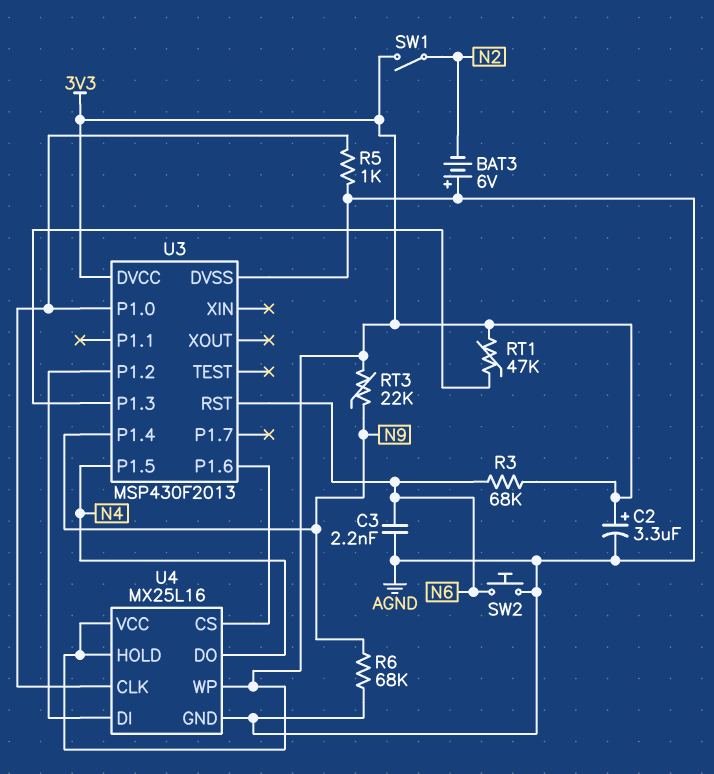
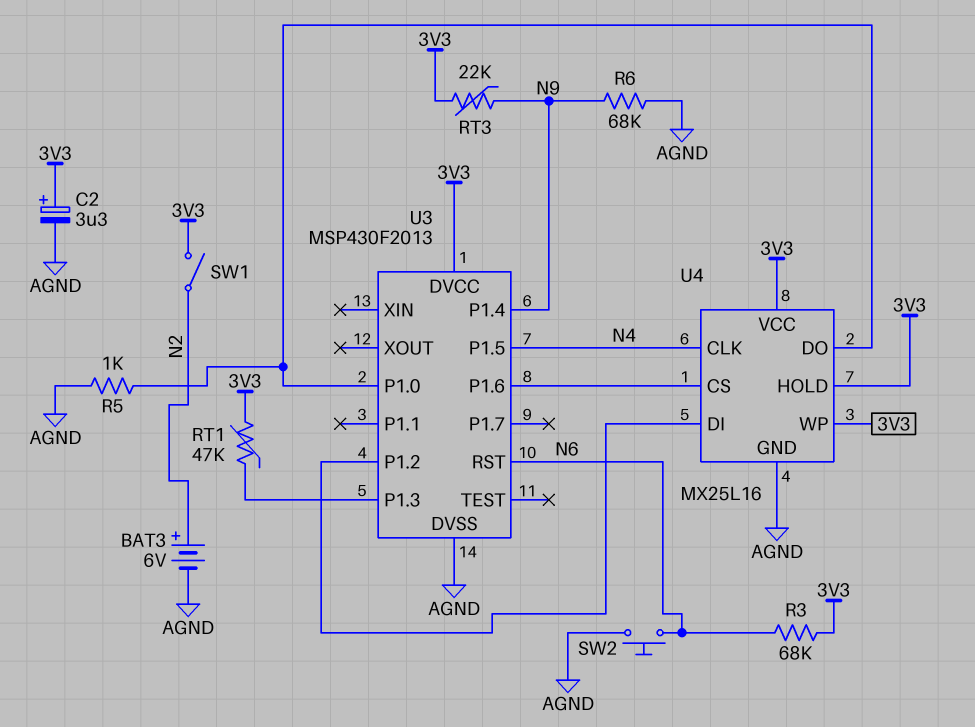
BAT3: 6V (plus AGND, minus N2) -> 6V (plus N2, minus AGND)
C3: 2.2nF (AGND, N6) -> none
U4 pin CLK: U3/P1.0 -> N4
U4 pin DO: N4 -> U3/P1.0

